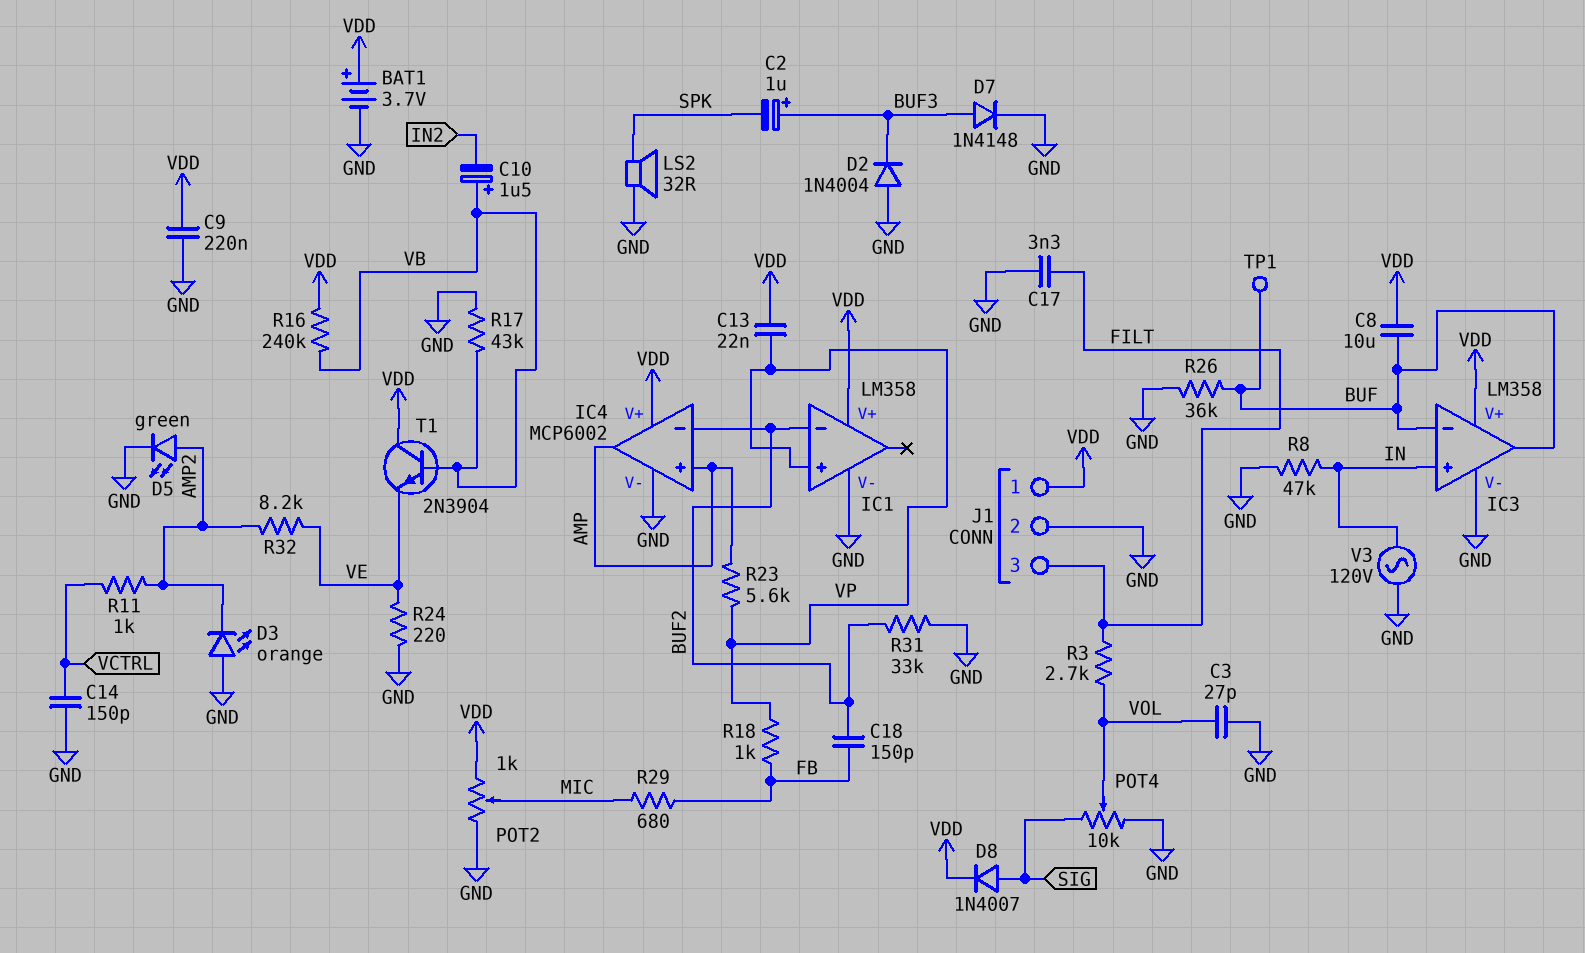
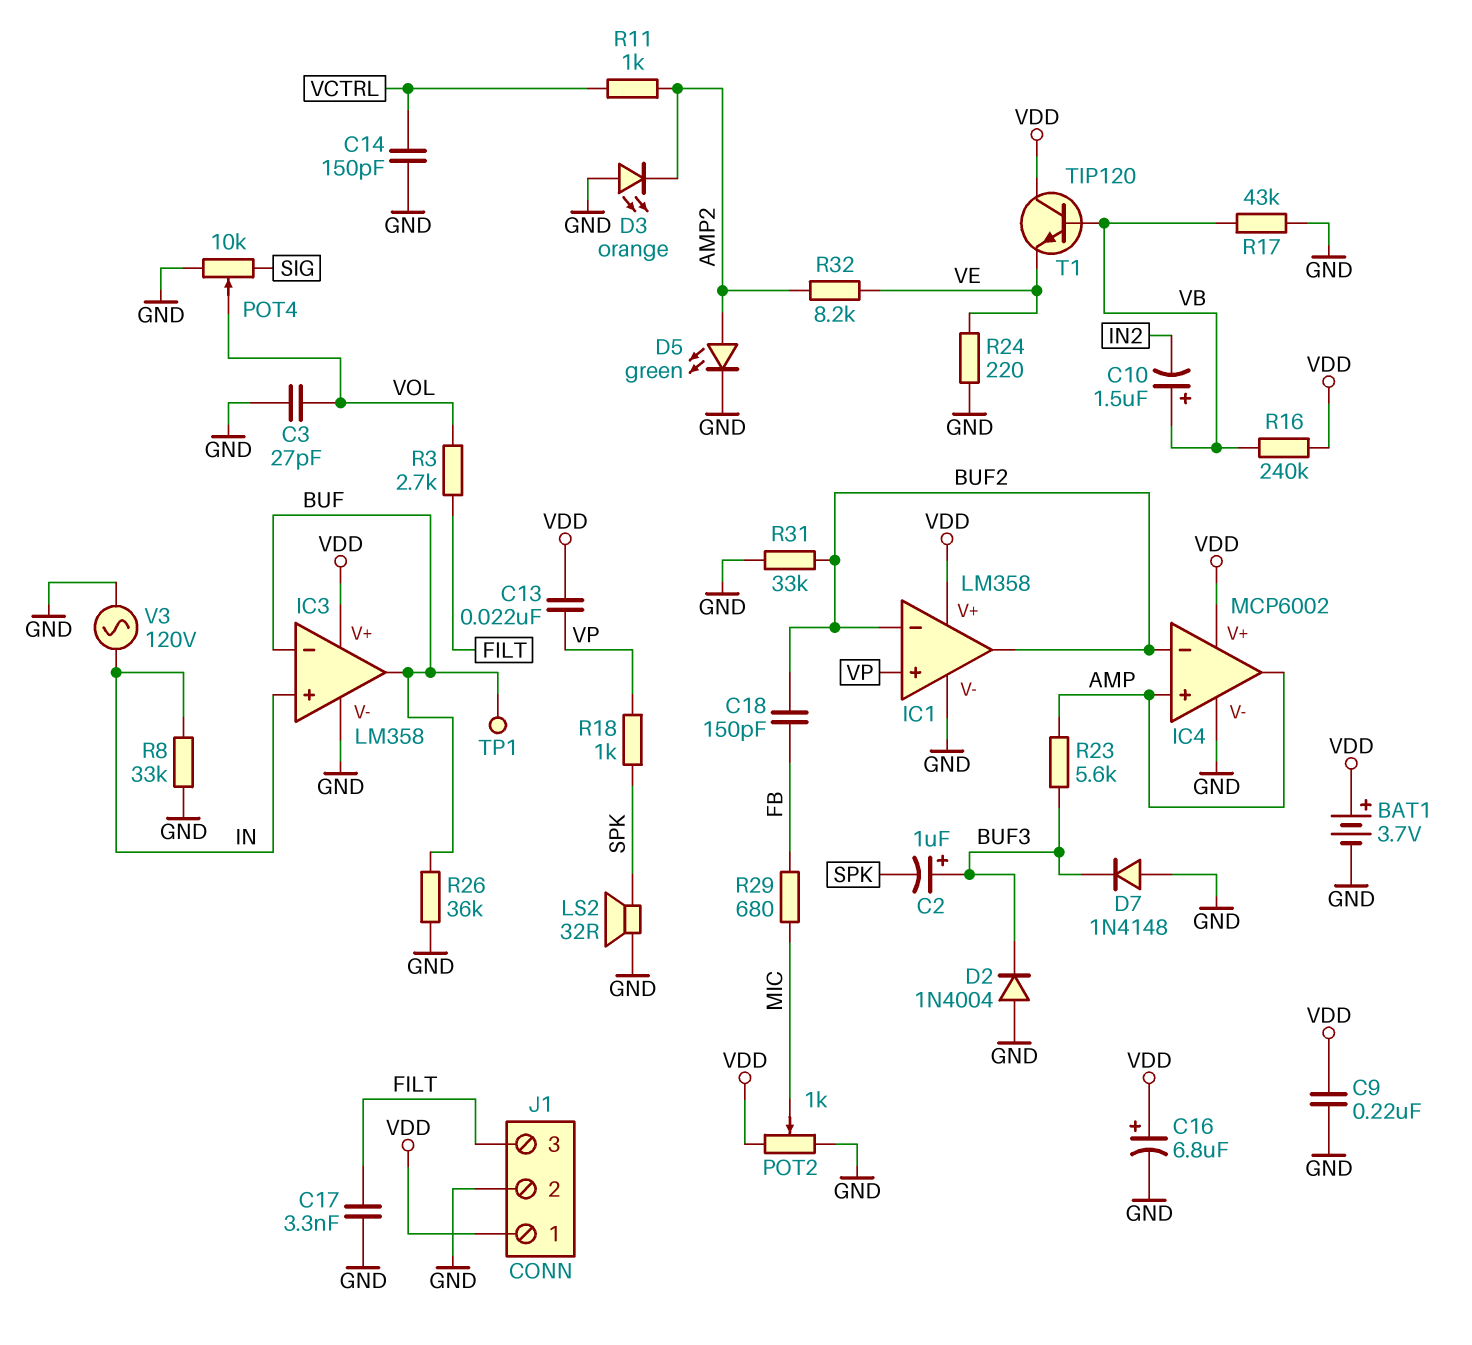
C8: 10uF (BUF, VDD) -> none
C16: none -> 6.8uF (plus VDD, minus GND)
D7: diode 1N4148 (A BUF3, K GND) -> diode 1N4148 (A GND, K BUF3)
D8: diode 1N4007 (A SIG, K VDD) -> none
IC1 pin out: none -> BUF2
R8: 47k (GND, IN) -> 33k (GND, IN)
R18: 1k (FB, VP) -> 1k (SPK, VP)
R23: 5.6k (AMP, VP) -> 5.6k (AMP, BUF3)
T1: NPN 2N3904 (B VB, C VDD, E VE) -> NPN TIP120 (B VB, C VDD, E VE)

